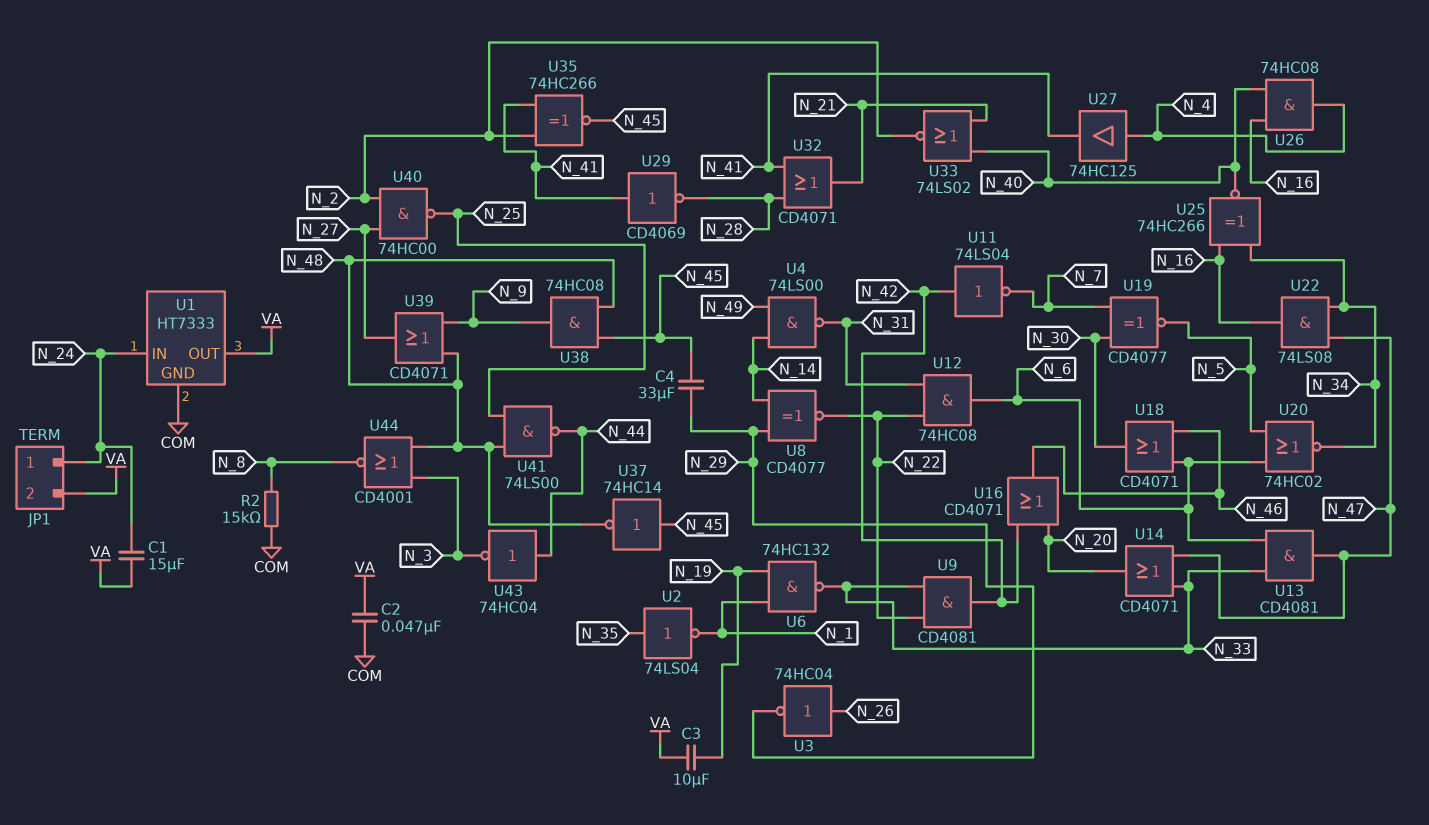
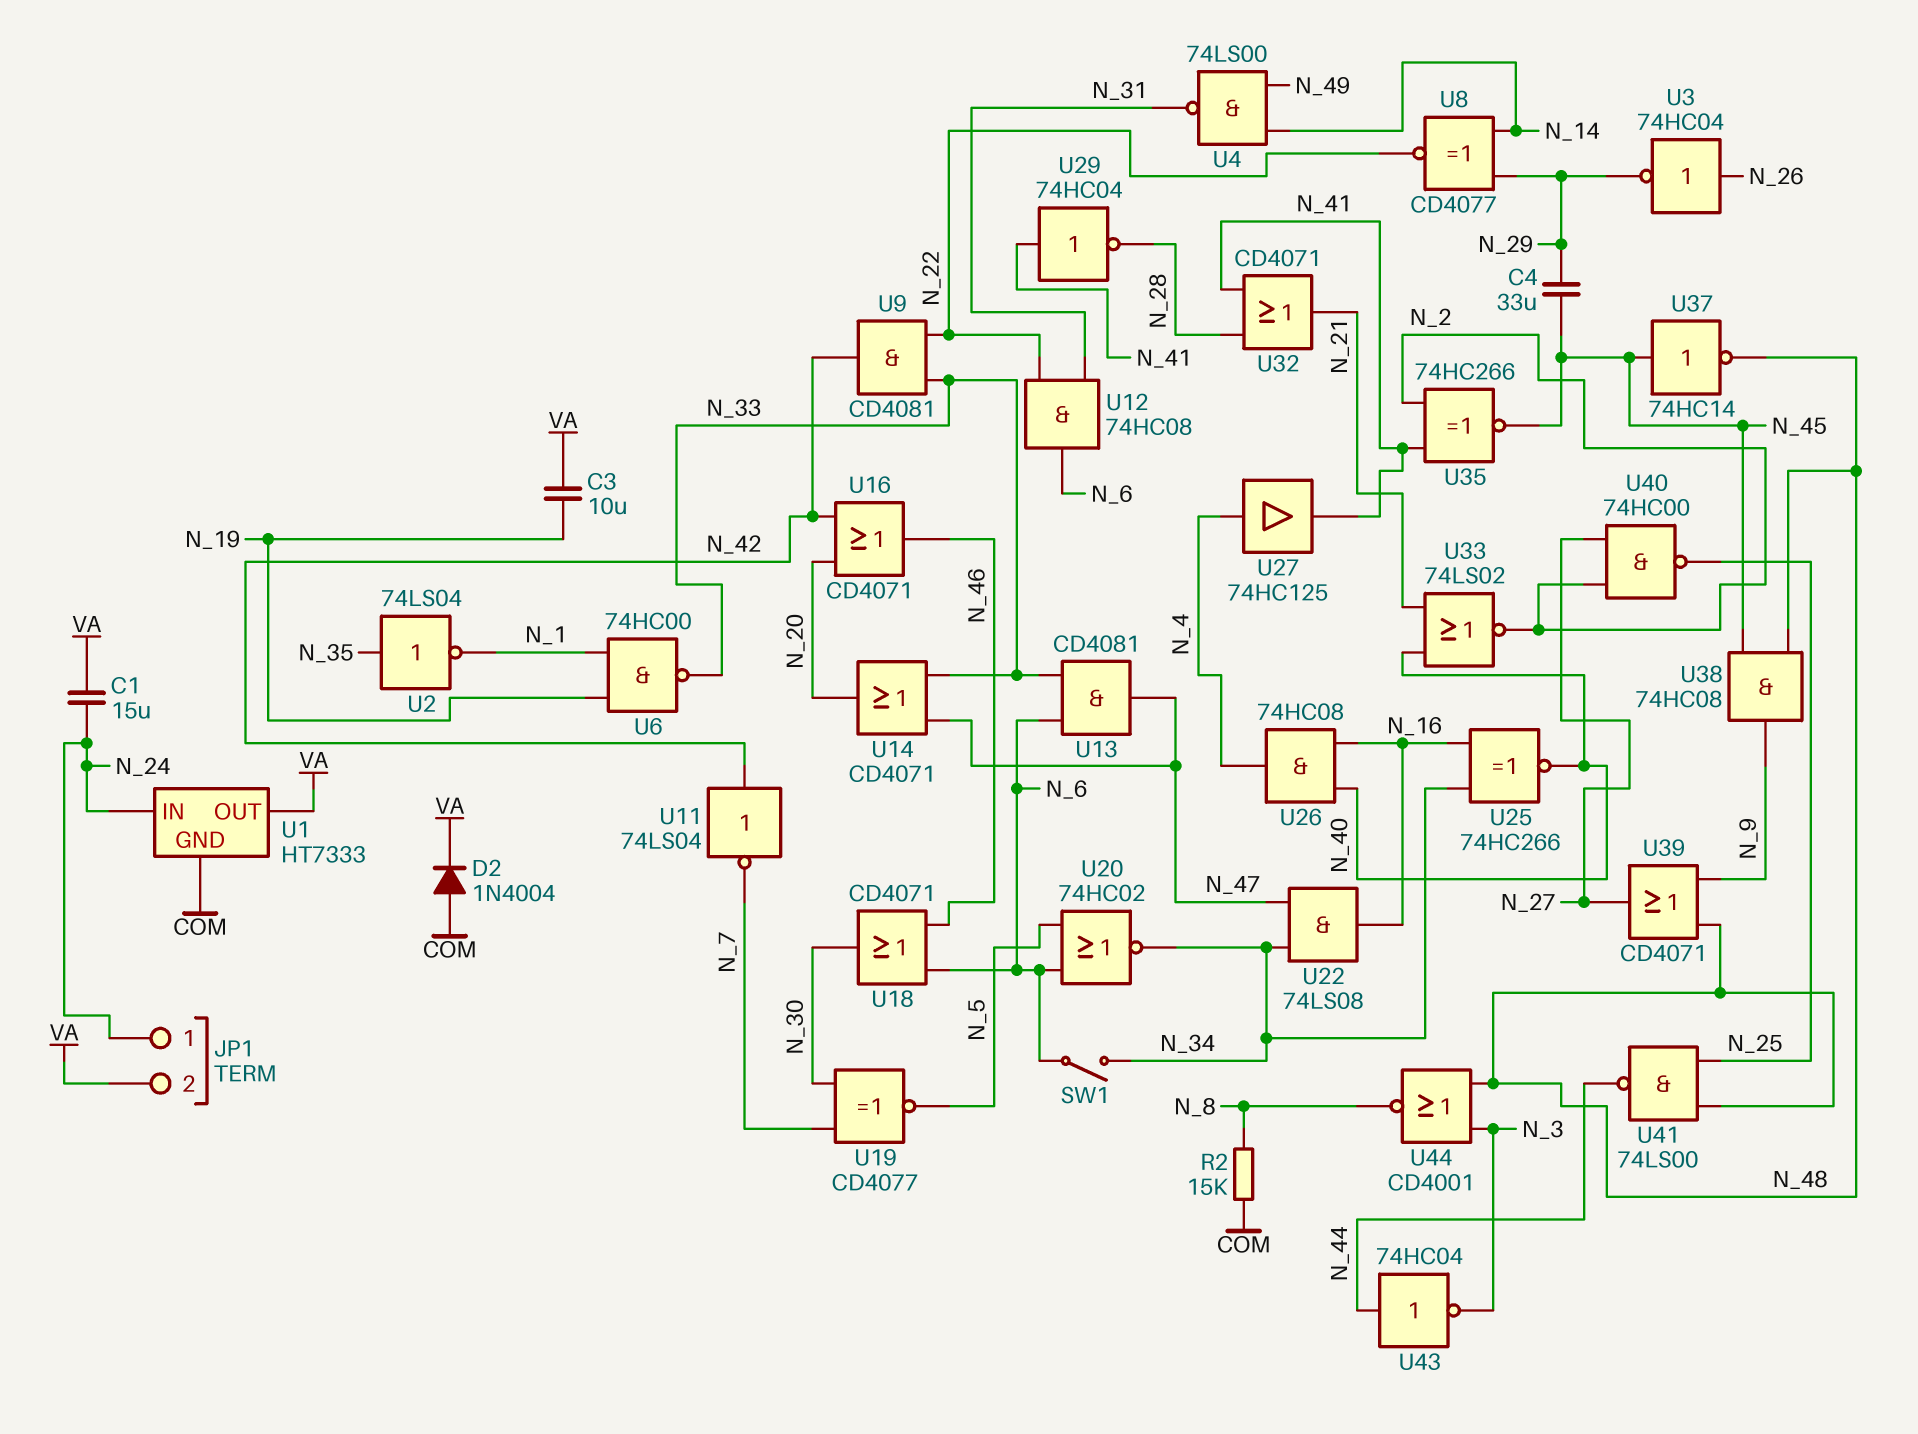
C2: 47nF (COM, VA) -> none
D2: none -> diode 1N4004 (A COM, K VA)
SW1: none -> switch (N_6, N_34)
U6: NAND 74HC132 (in N_1, in N_19, out N_33) -> NAND 74HC00 (in N_1, in N_19, out N_33)
U29: NOT CD4069 (in N_41, out N_28) -> NOT 74HC04 (in N_41, out N_28)

